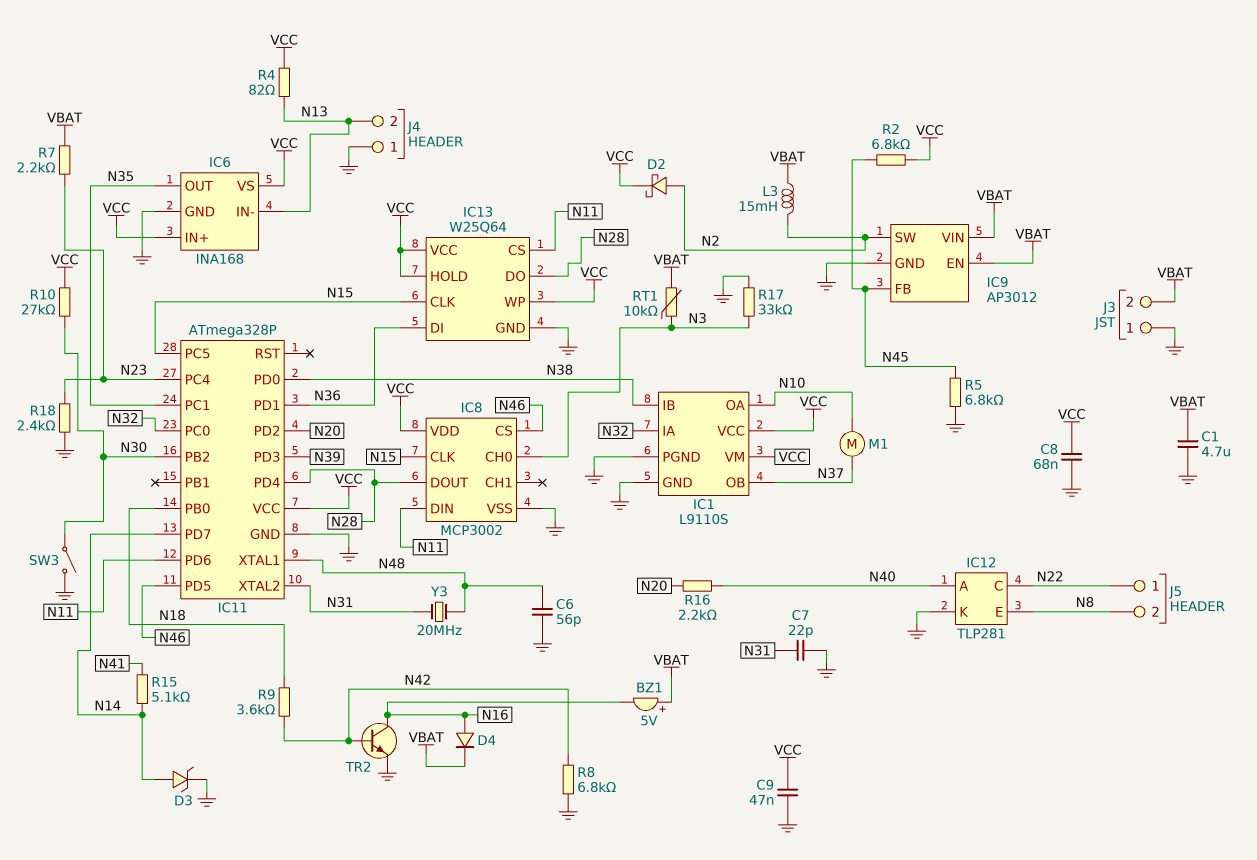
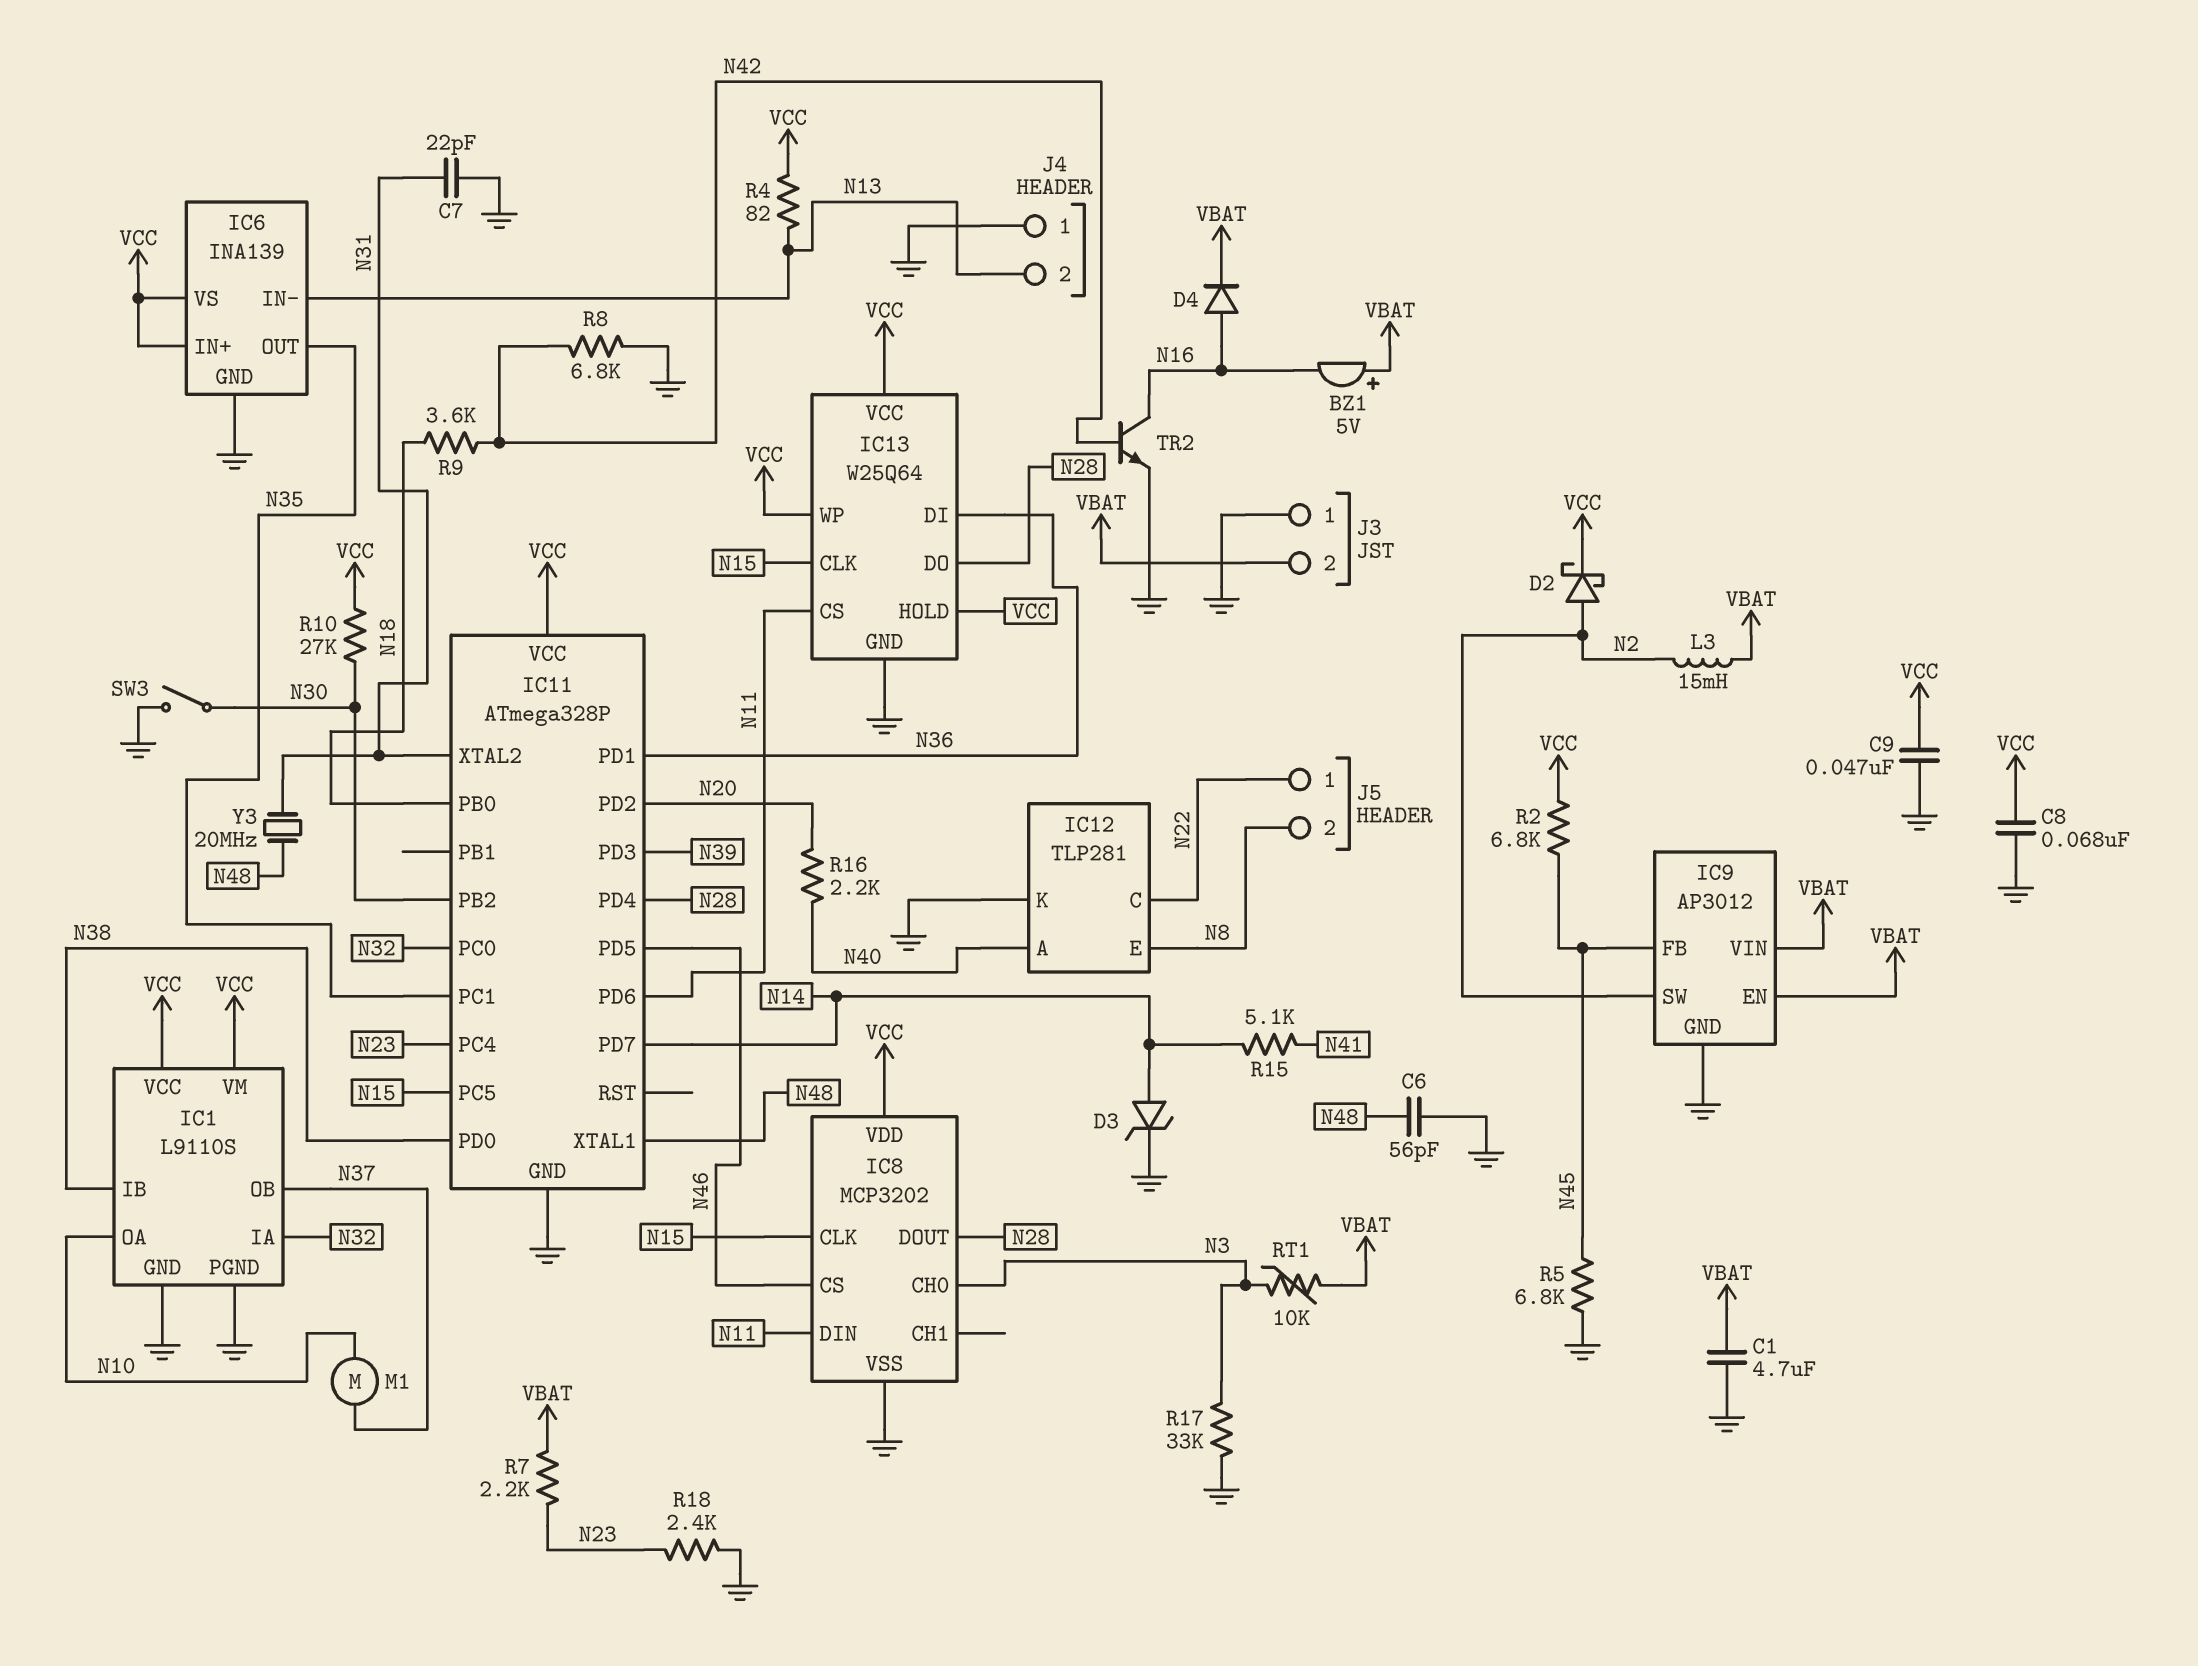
IC6: INA168 -> INA139
IC8: MCP3002 -> MCP3202

